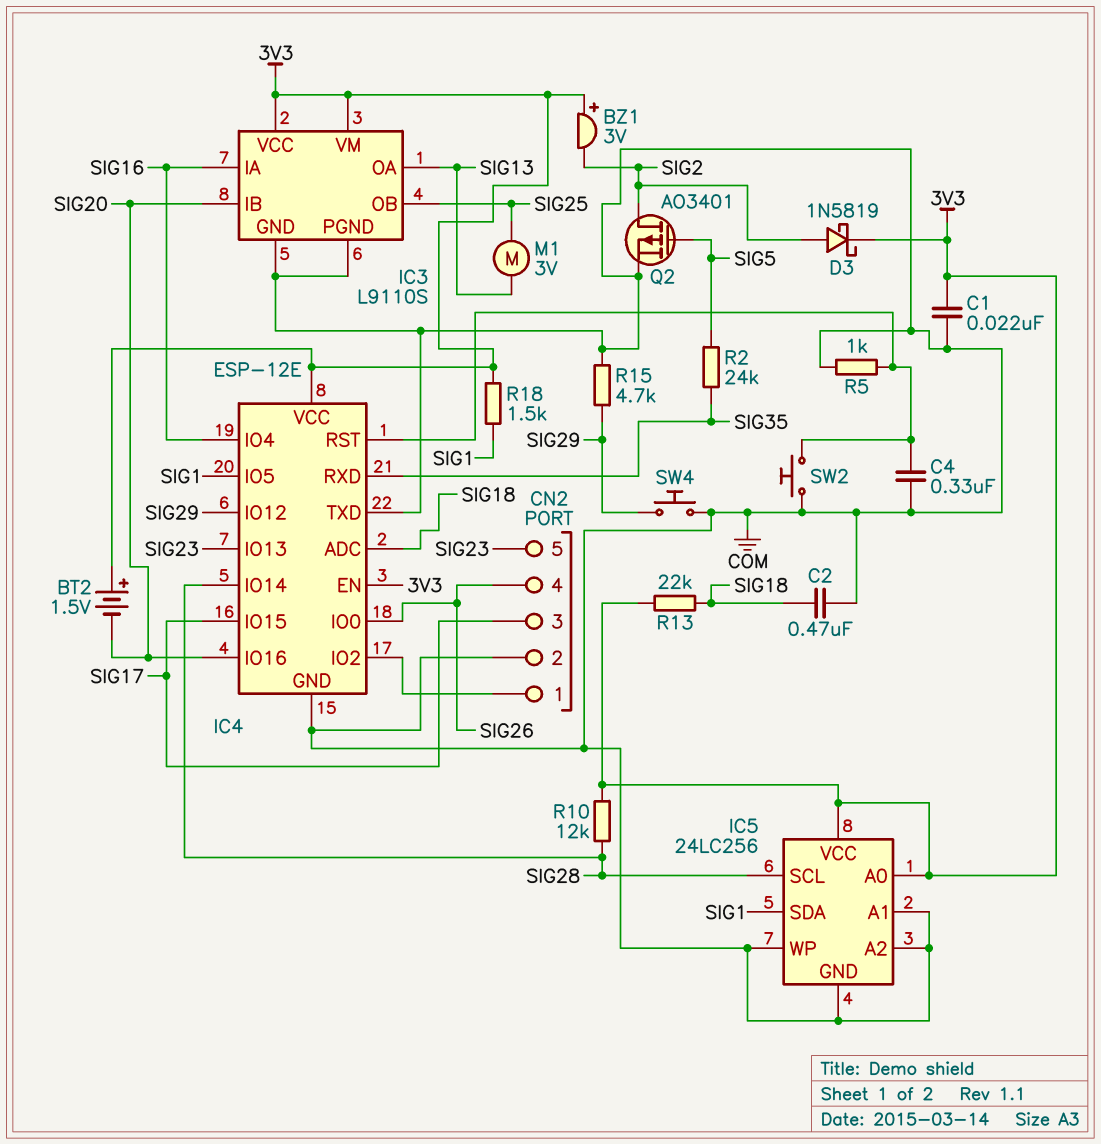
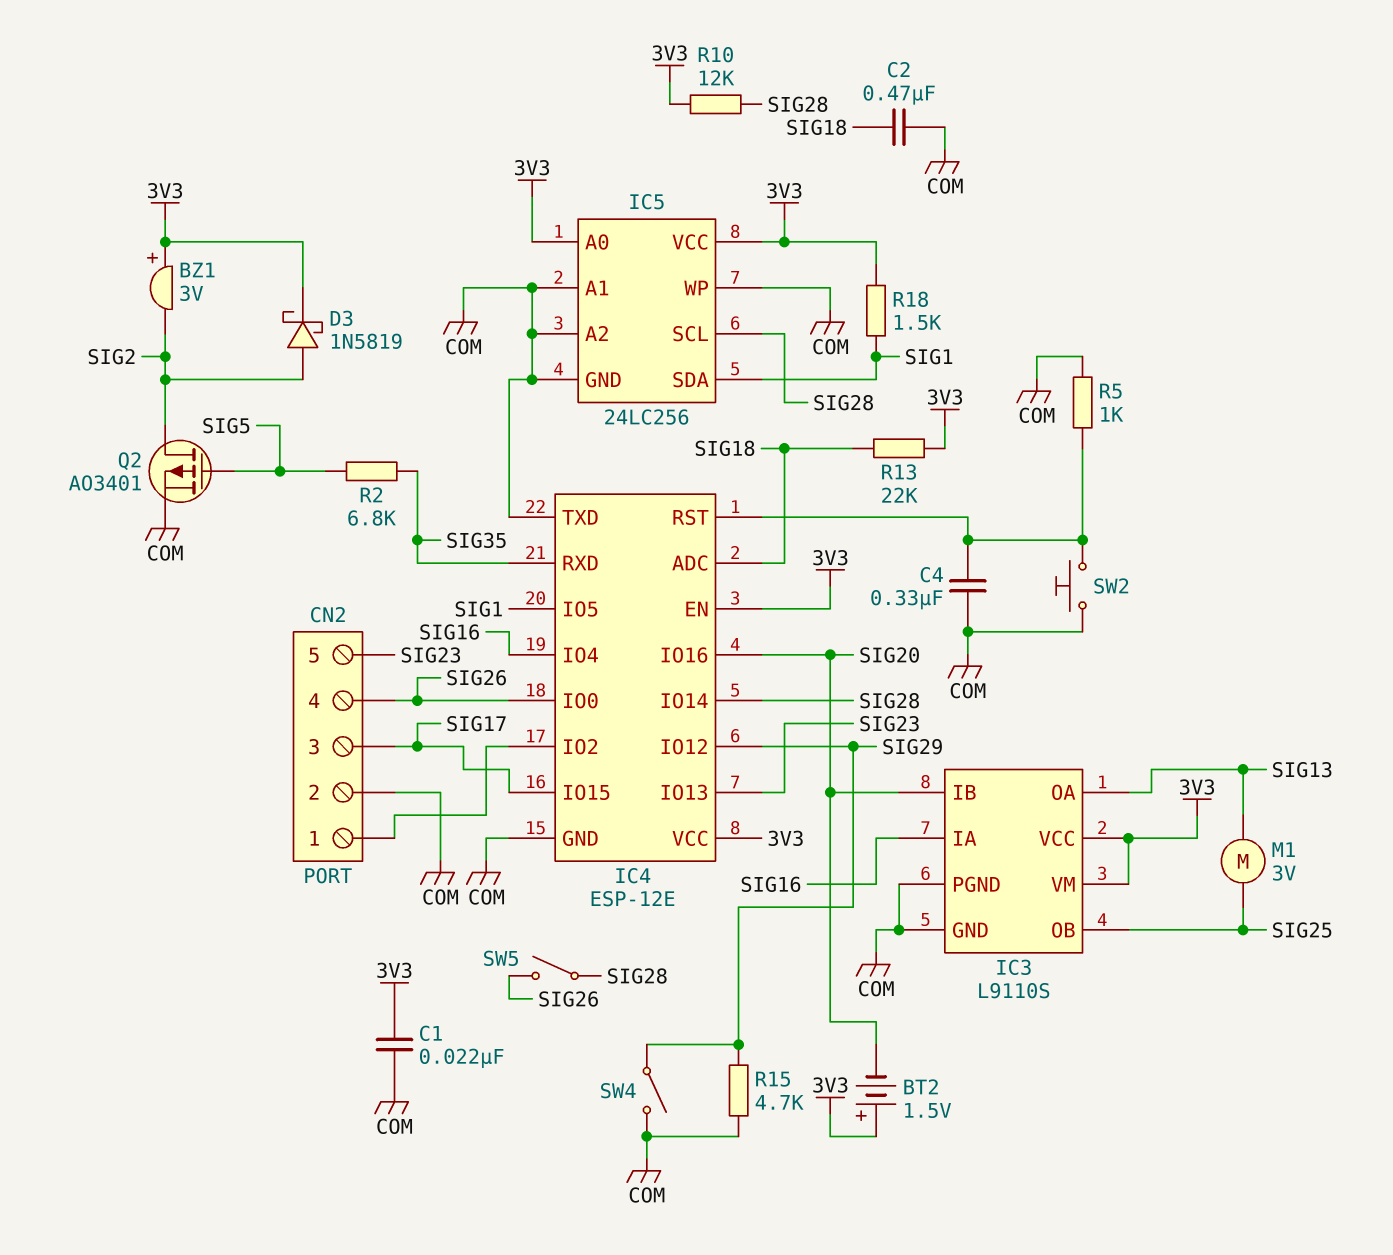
R2: 24k (SIG5, SIG35) -> 6.8k (SIG5, SIG35)
SW4: button (COM, SIG29) -> switch (COM, SIG29)
SW5: none -> switch (SIG26, SIG28)

